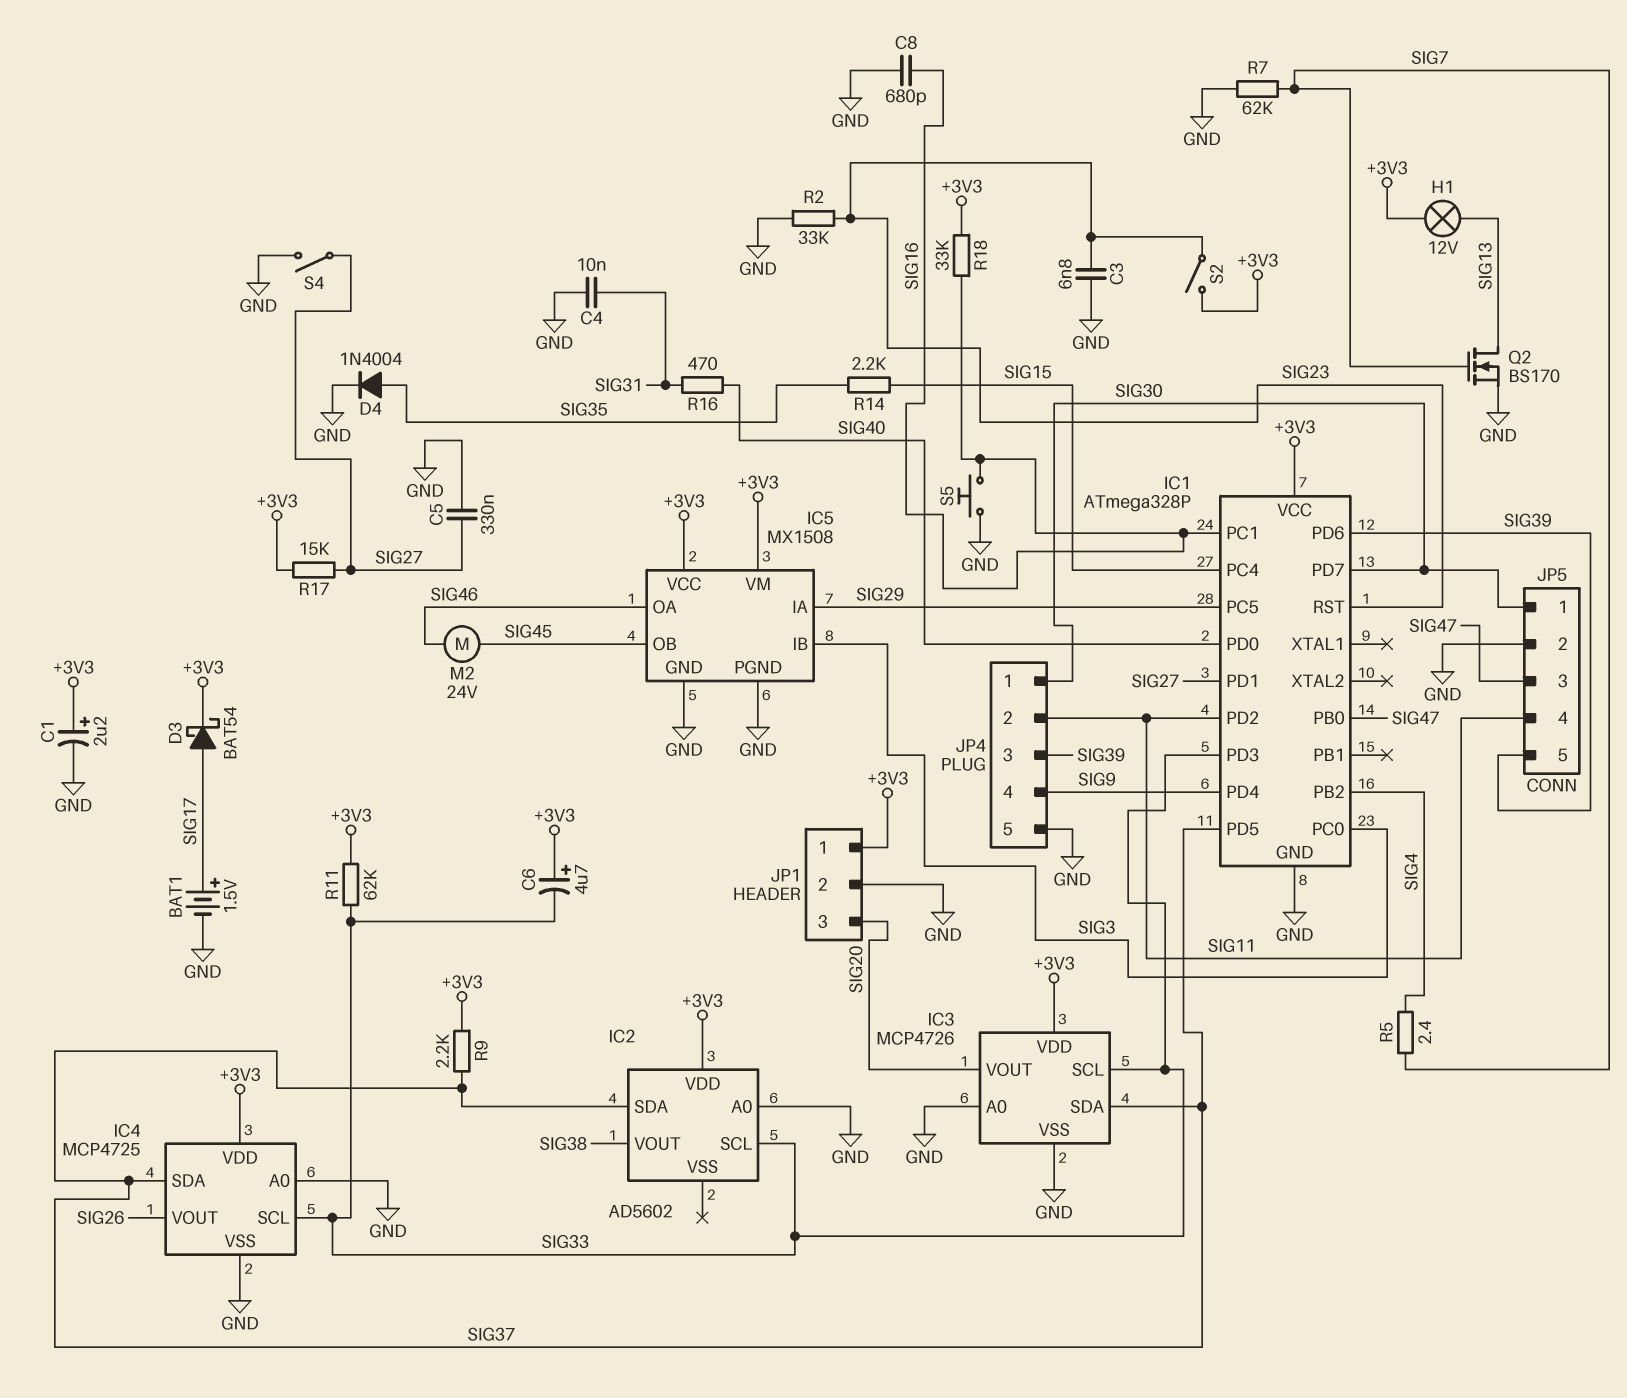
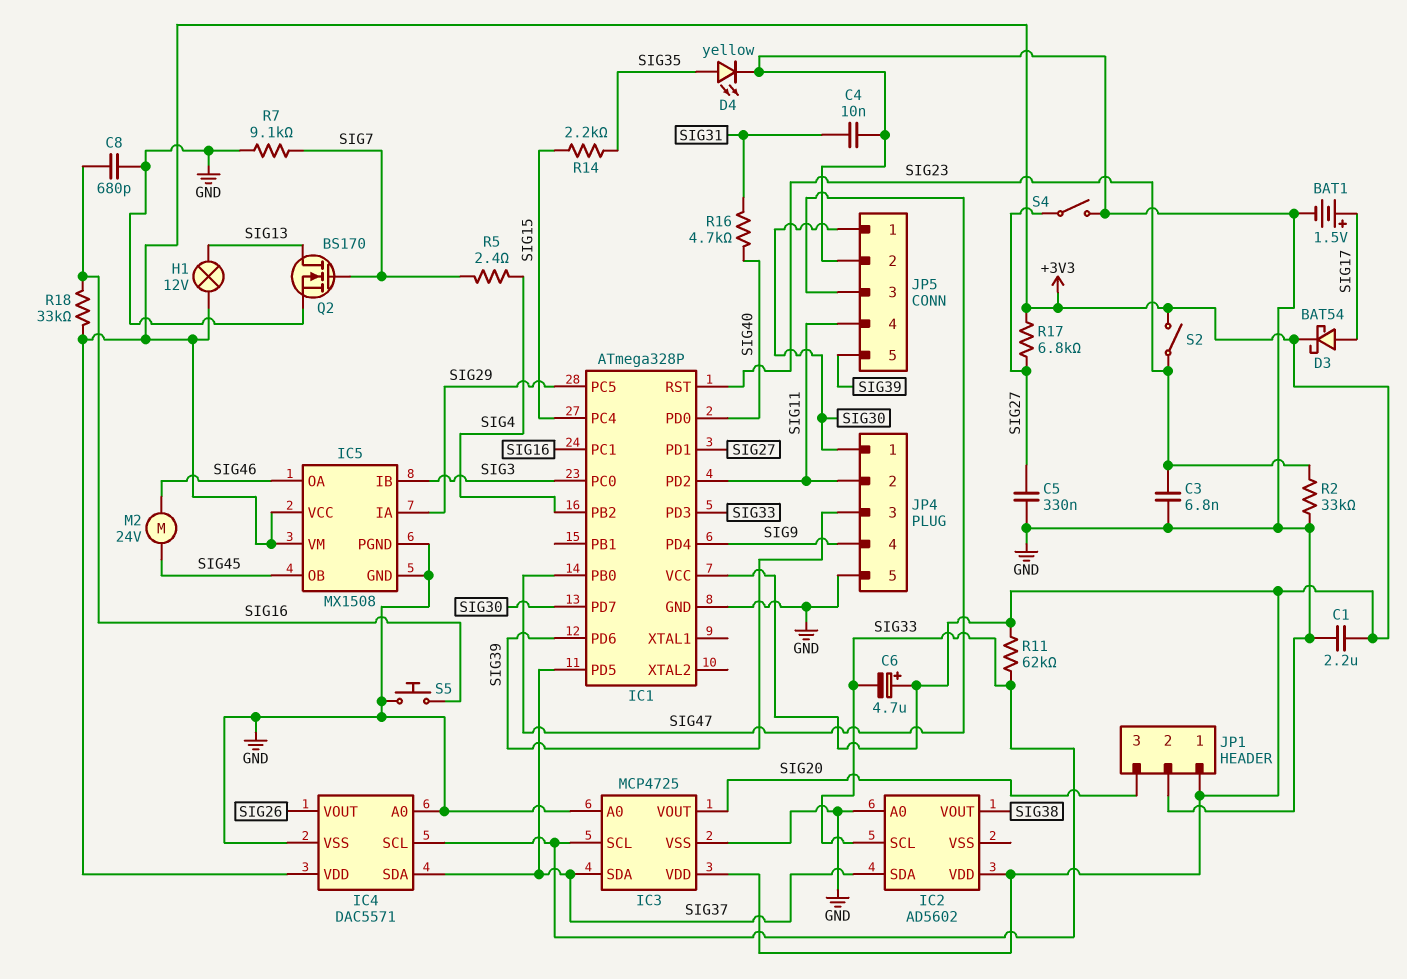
C1: 2.2uF (plus +3V3, minus GND) -> 2.2uF (+3V3, GND)
D4: diode 1N4004 (A SIG35, K GND) -> LED yellow (A SIG35, K GND)
IC3: MCP4726 -> MCP4725
IC4: MCP4725 -> DAC5571
R7: 62k (GND, SIG7) -> 9.1k (GND, SIG7)
R9: 2.2k (+3V3, SIG37) -> none
R16: 470 (SIG31, SIG40) -> 4.7k (SIG31, SIG40)
R17: 15k (+3V3, SIG27) -> 6.8k (+3V3, SIG27)

